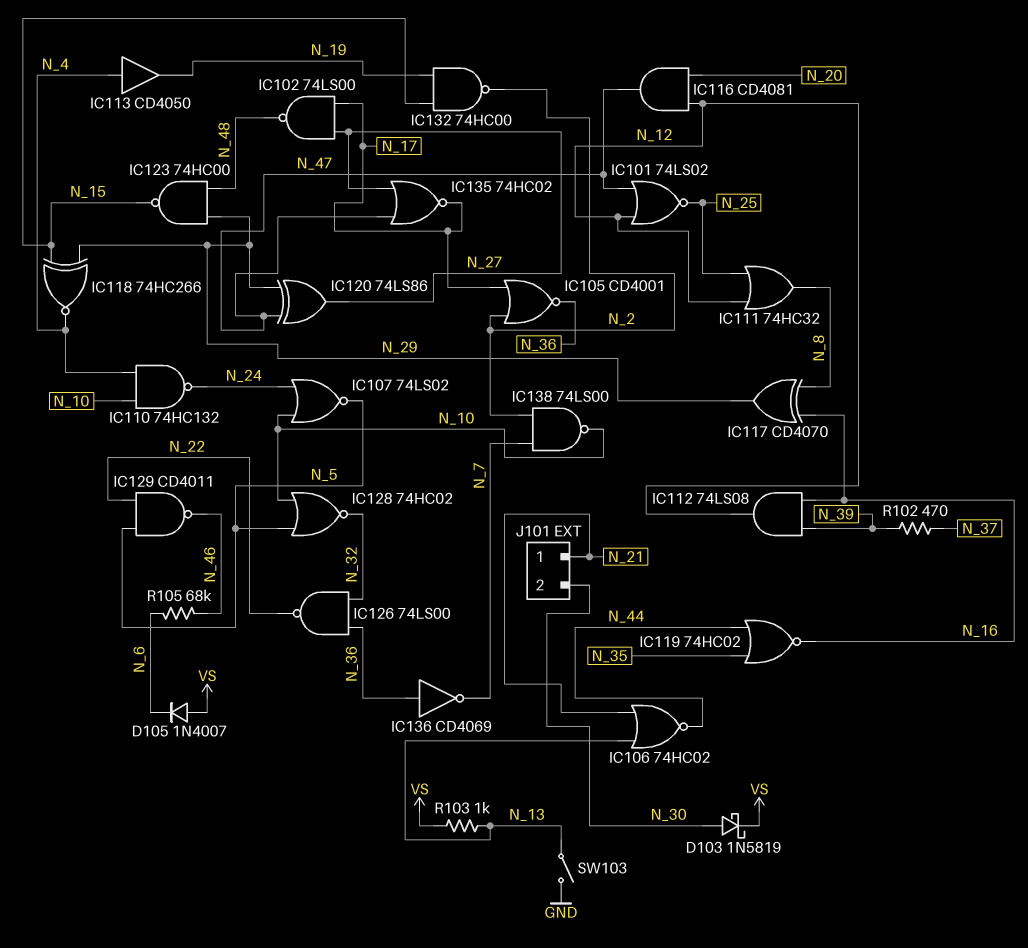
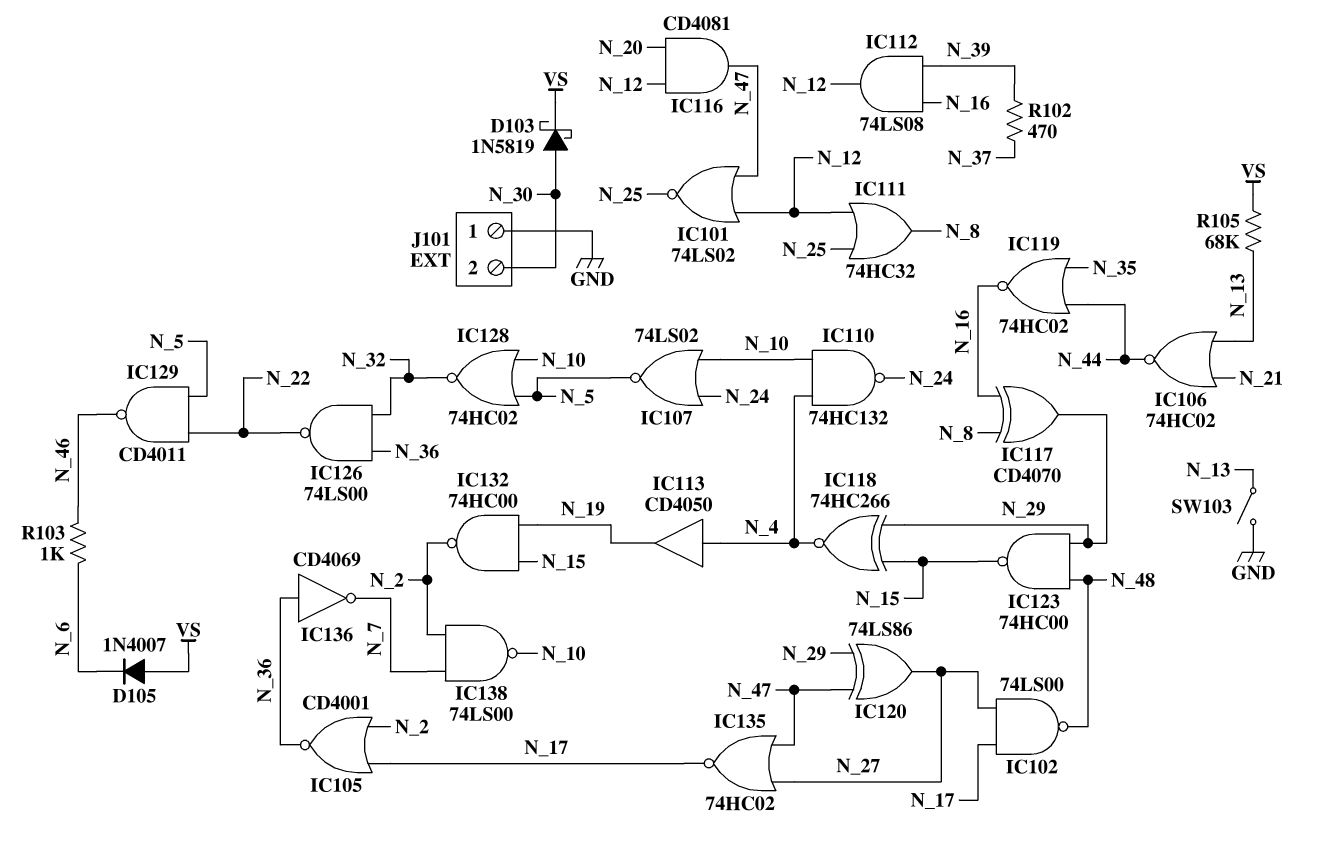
J101 pin 1: N_21 -> GND
R103: 1k (N_13, VS) -> 1k (N_6, N_46)
R105: 68k (N_6, N_46) -> 68k (N_13, VS)

